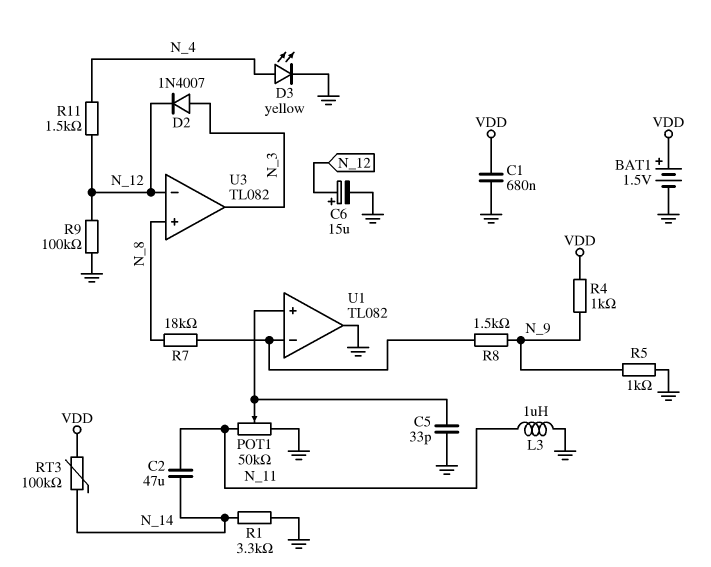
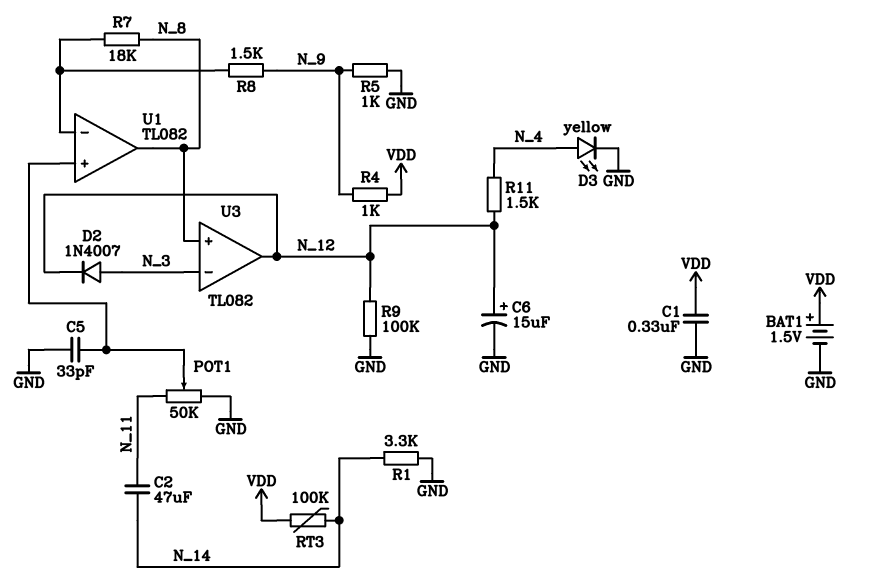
C1: 680nF (GND, VDD) -> 330nF (GND, VDD)
L3: 1uH (GND, N_11) -> none
U1 pin out: GND -> N_8
U3 pin in-: N_12 -> N_3
U3 pin out: N_3 -> N_12

